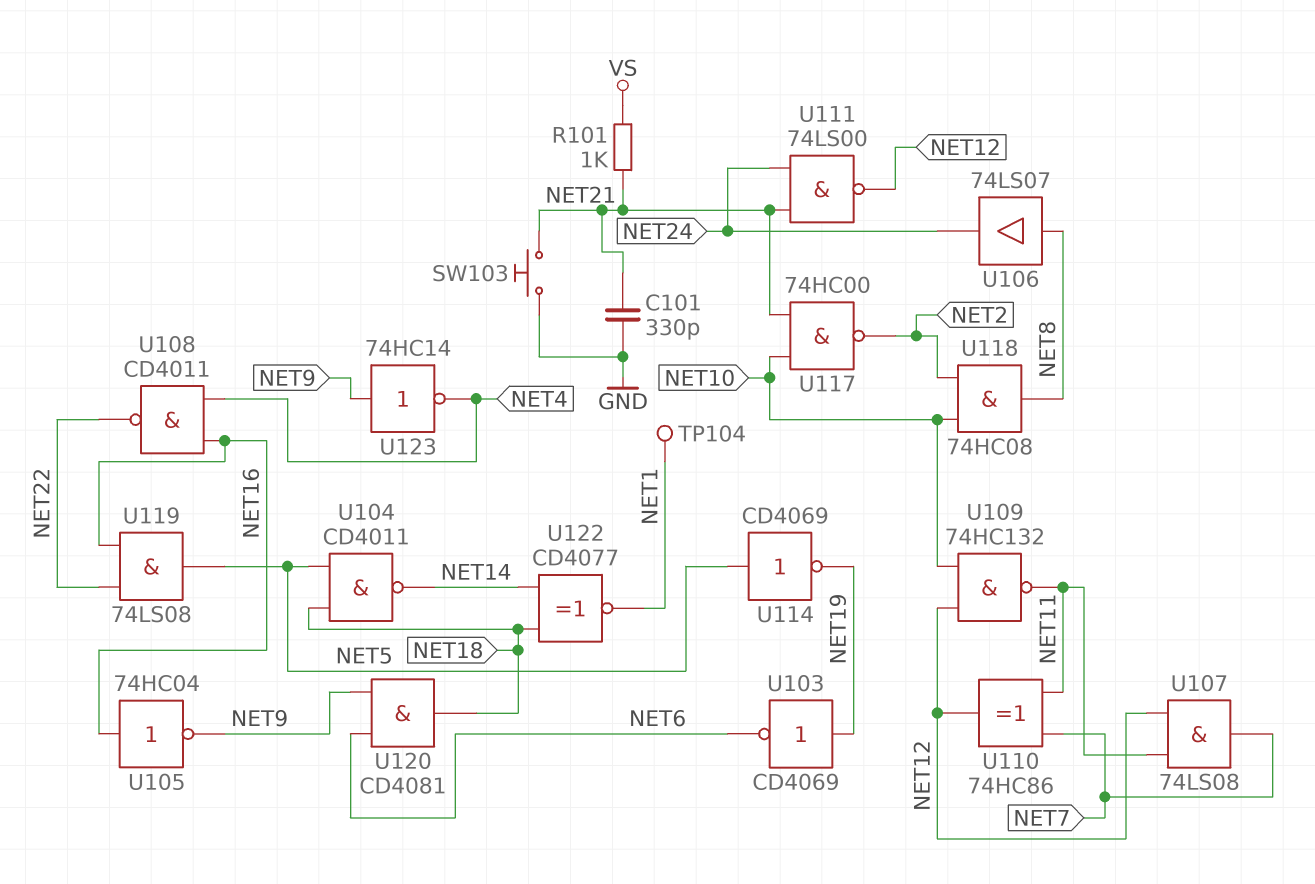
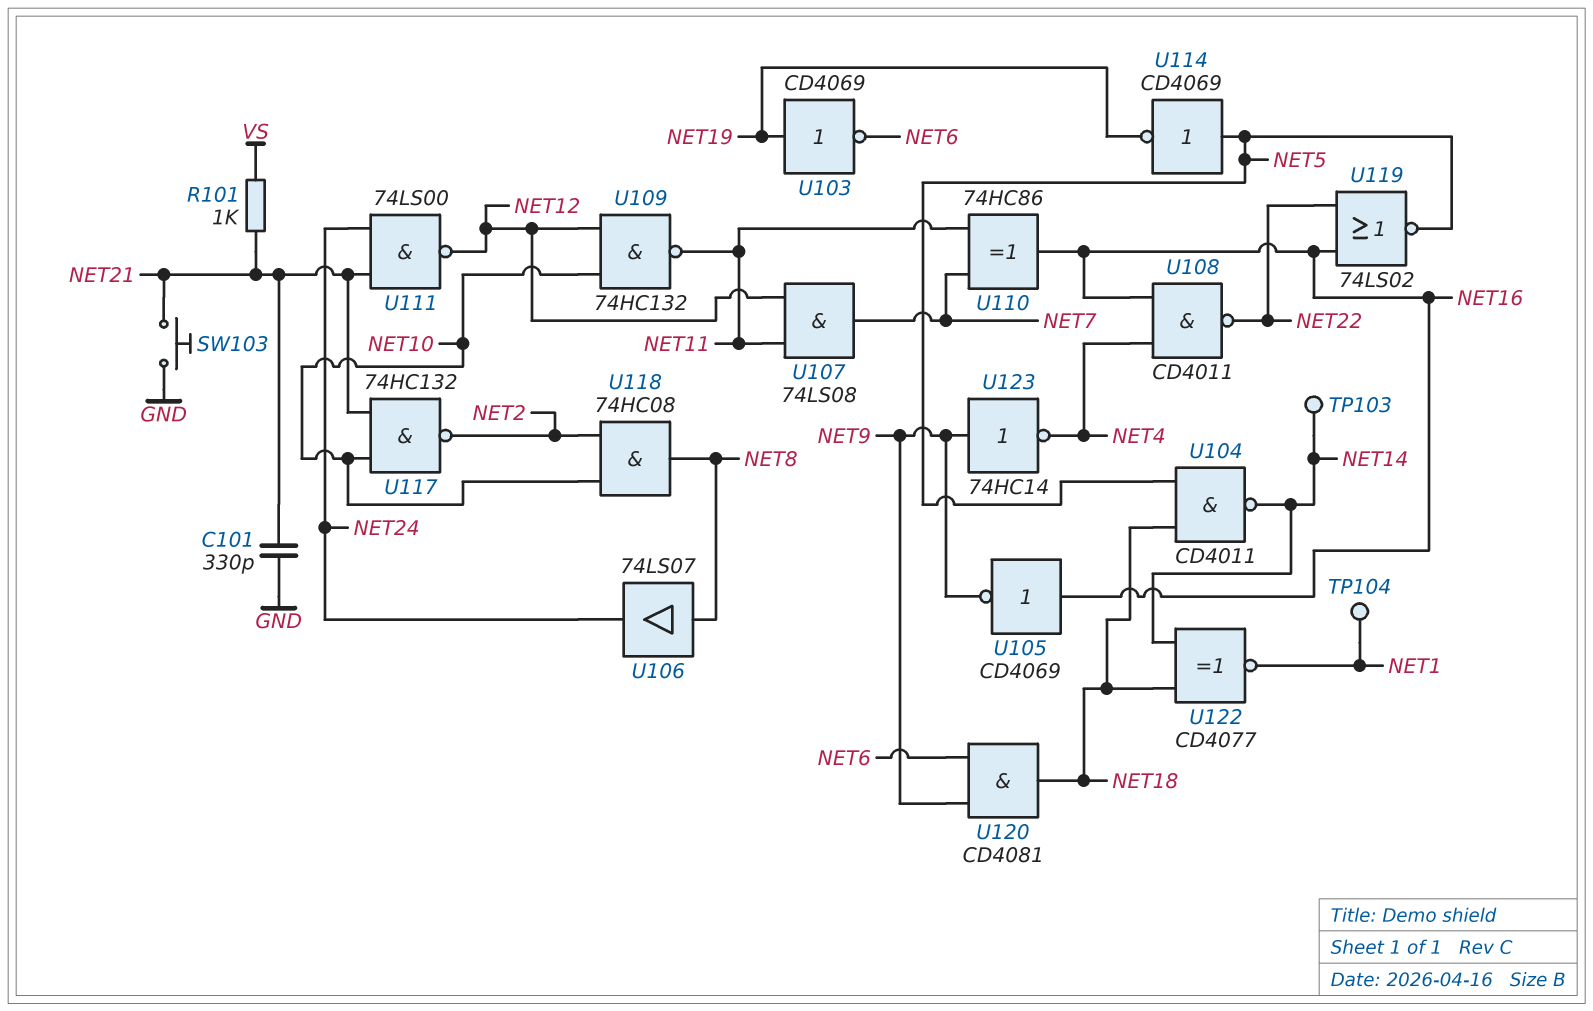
TP103: none -> test point (NET14)
U105: NOT 74HC04 (in NET16, out NET9) -> NOT CD4069 (in NET16, out NET9)
U110: XOR 74HC86 (in NET7, in NET11, out NET12) -> XOR 74HC86 (in NET7, in NET11, out NET16)
U117: NAND 74HC00 (in NET10, in NET21, out NET2) -> NAND 74HC132 (in NET10, in NET21, out NET2)
U119: AND 74LS08 (in NET16, in NET22, out NET5) -> NOR 74LS02 (in NET16, in NET22, out NET5)

